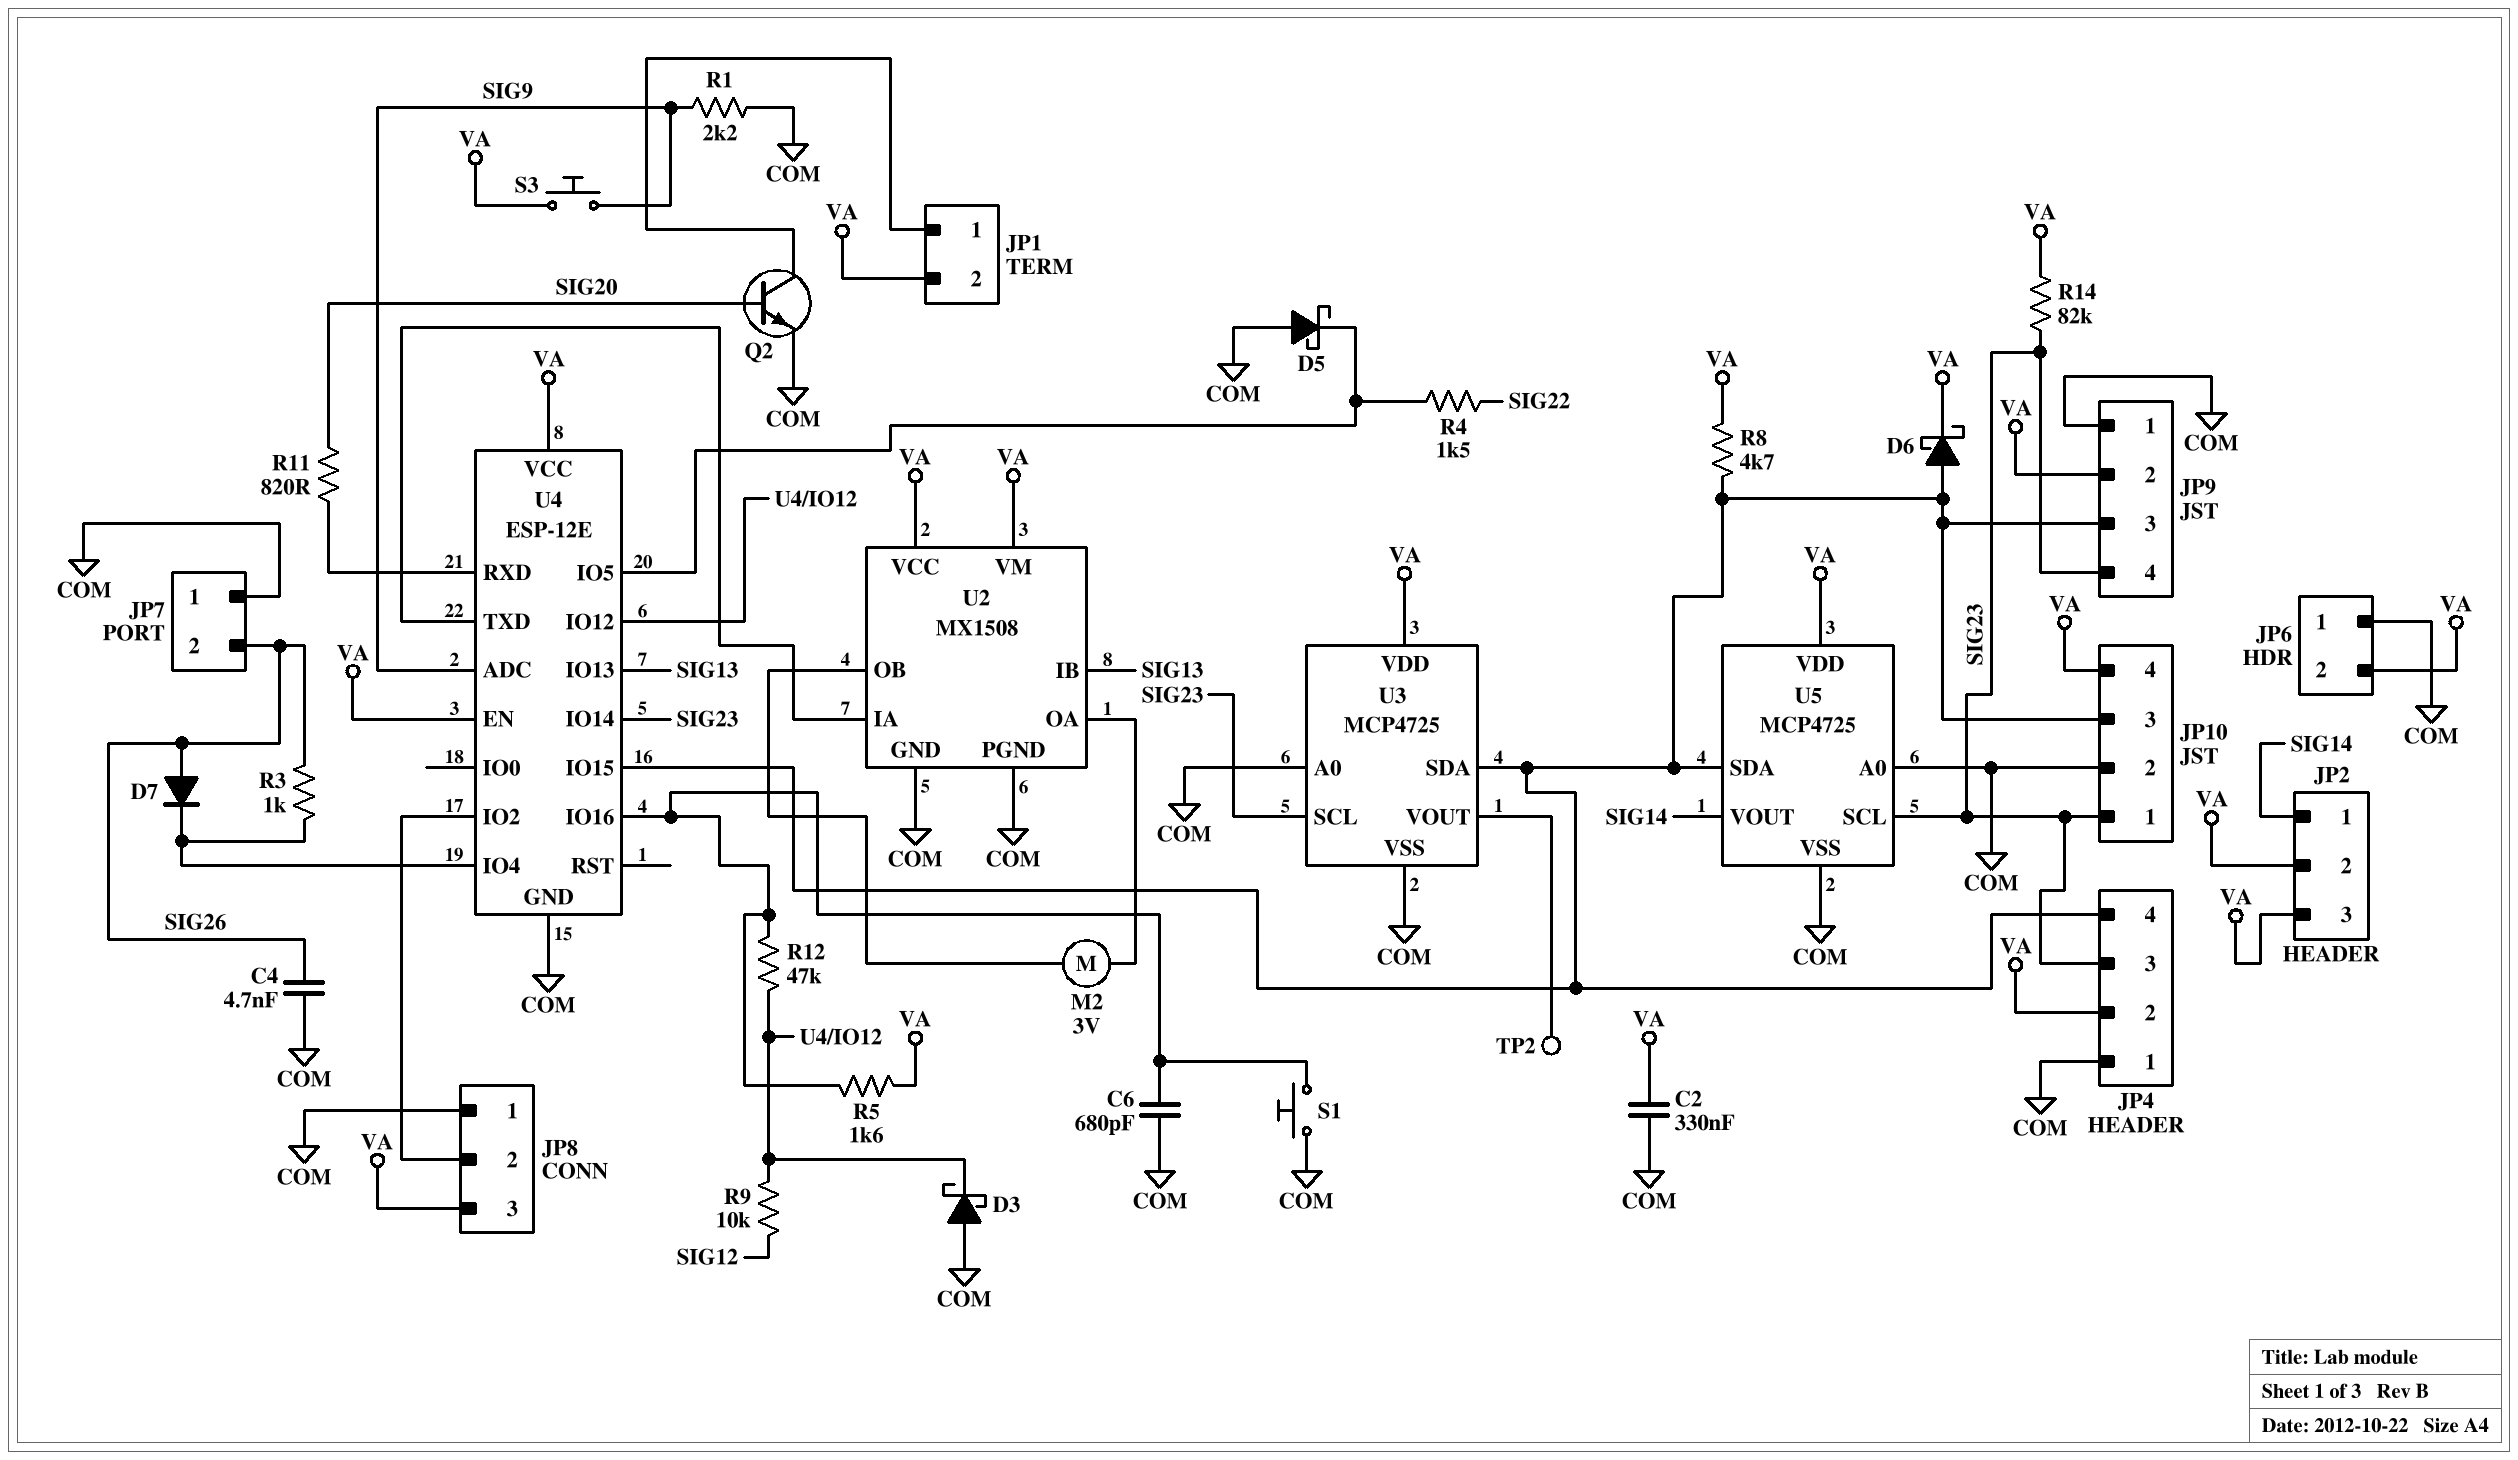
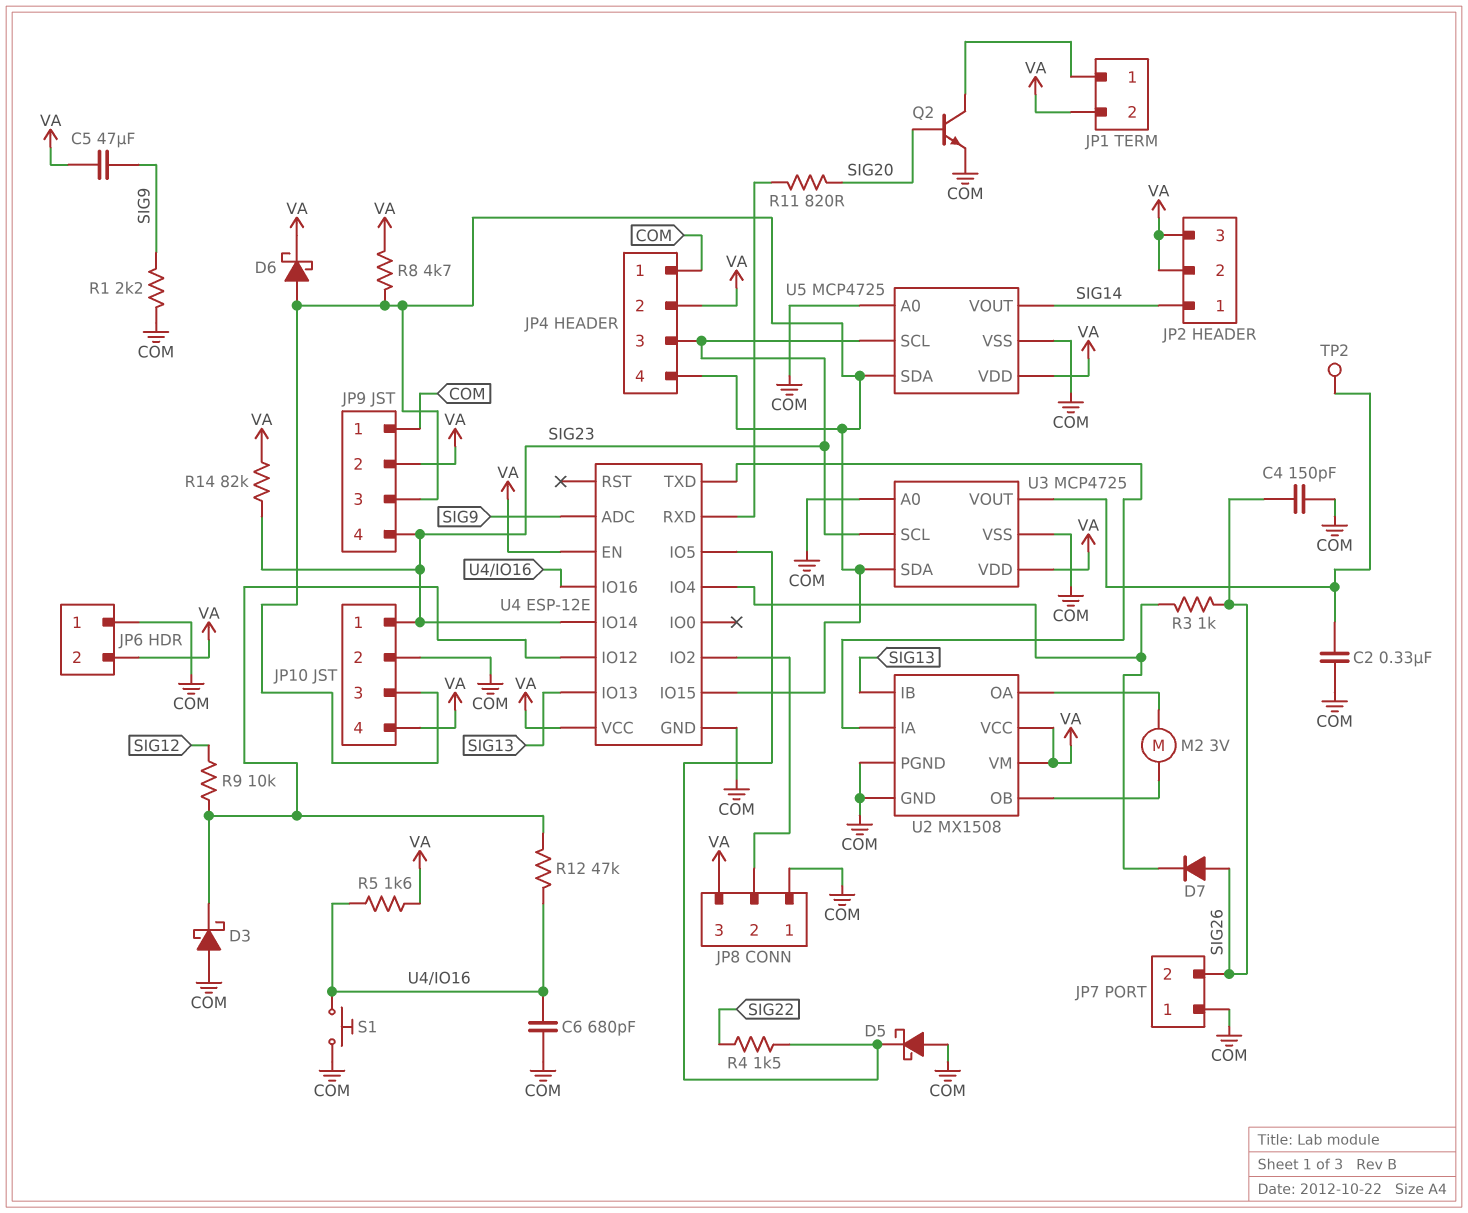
C2: 330nF (COM, VA) -> 330nF (COM, U3/VOUT)
C4: 4.7nF (COM, SIG26) -> 150pF (COM, SIG26)
C5: none -> 47uF (SIG9, VA)
S3: button (SIG9, VA) -> none

